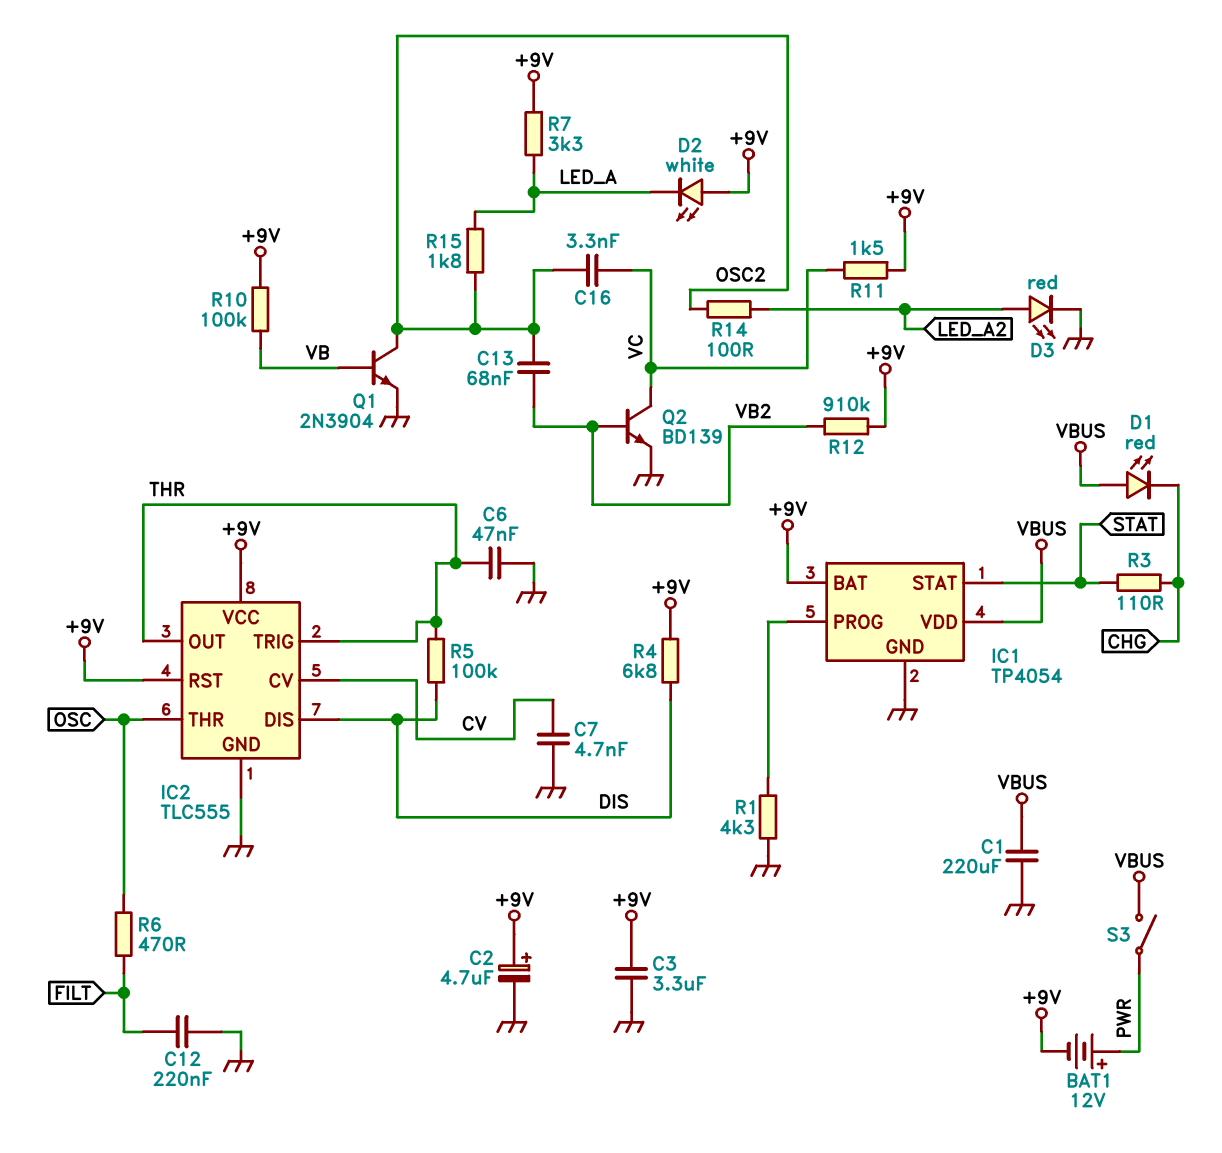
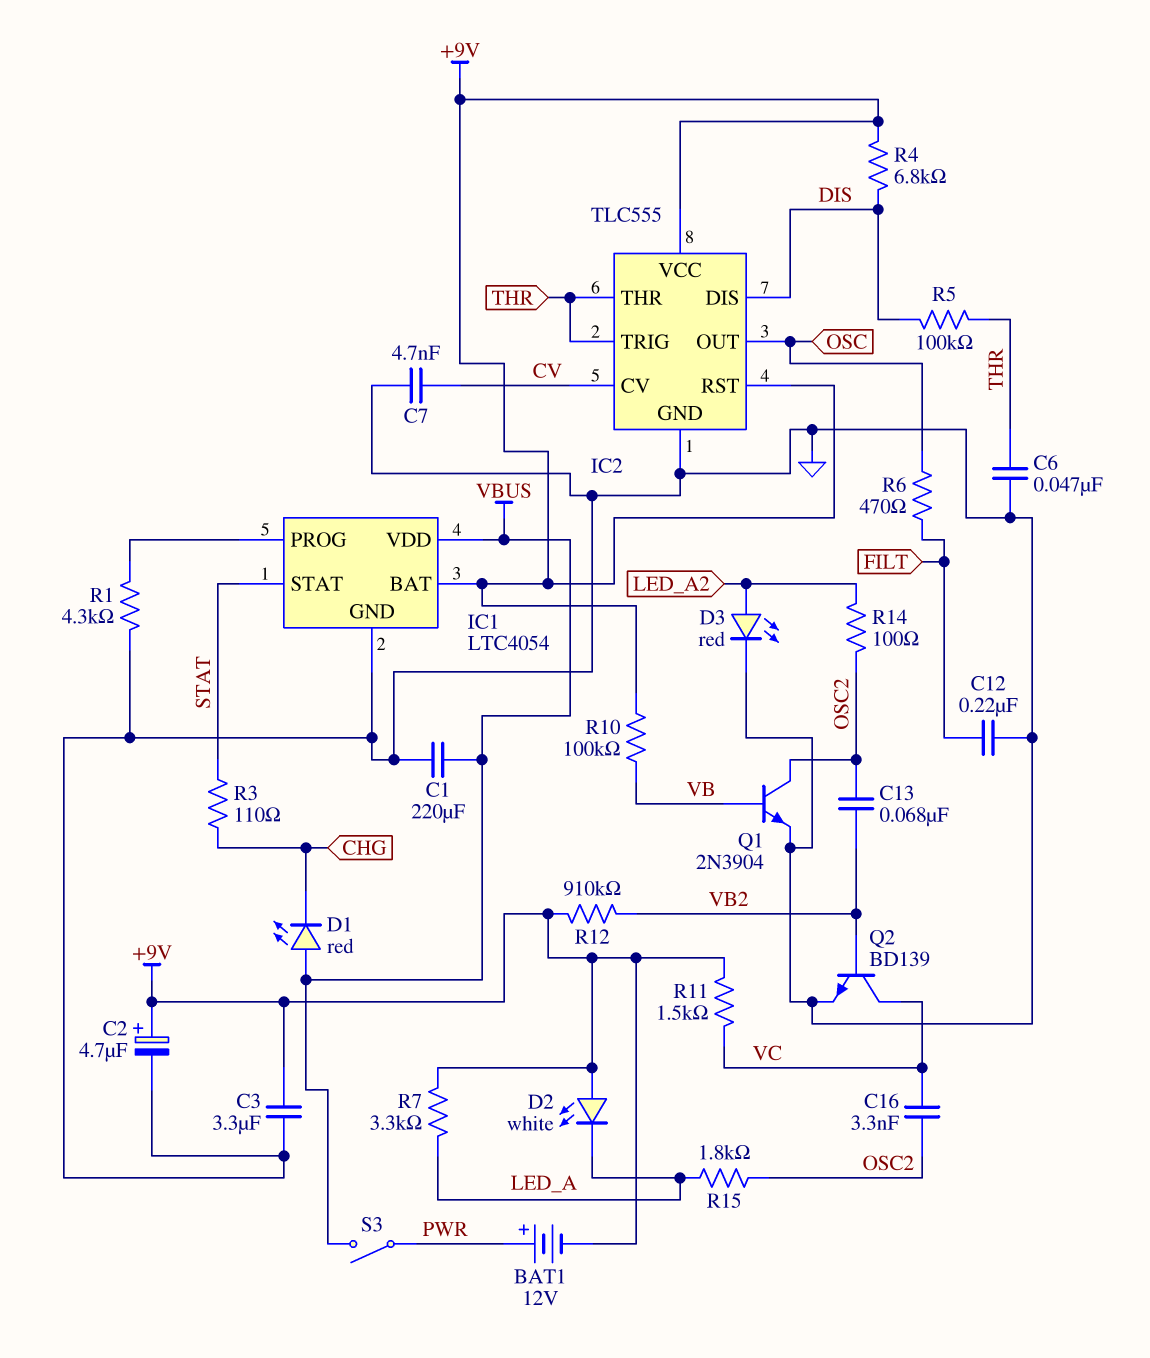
IC1: TP4054 -> LTC4054
IC2 pin OUT: THR -> OSC
IC2 pin THR: OSC -> THR

